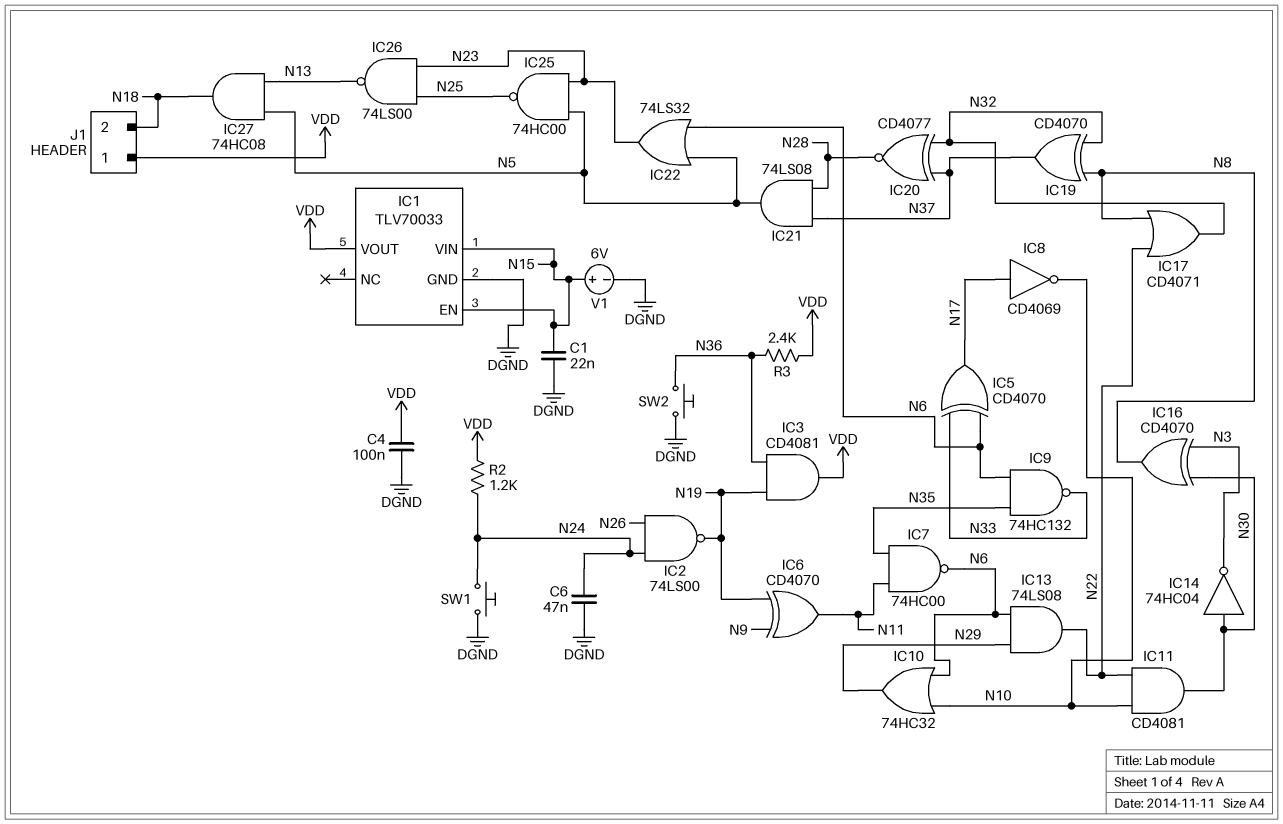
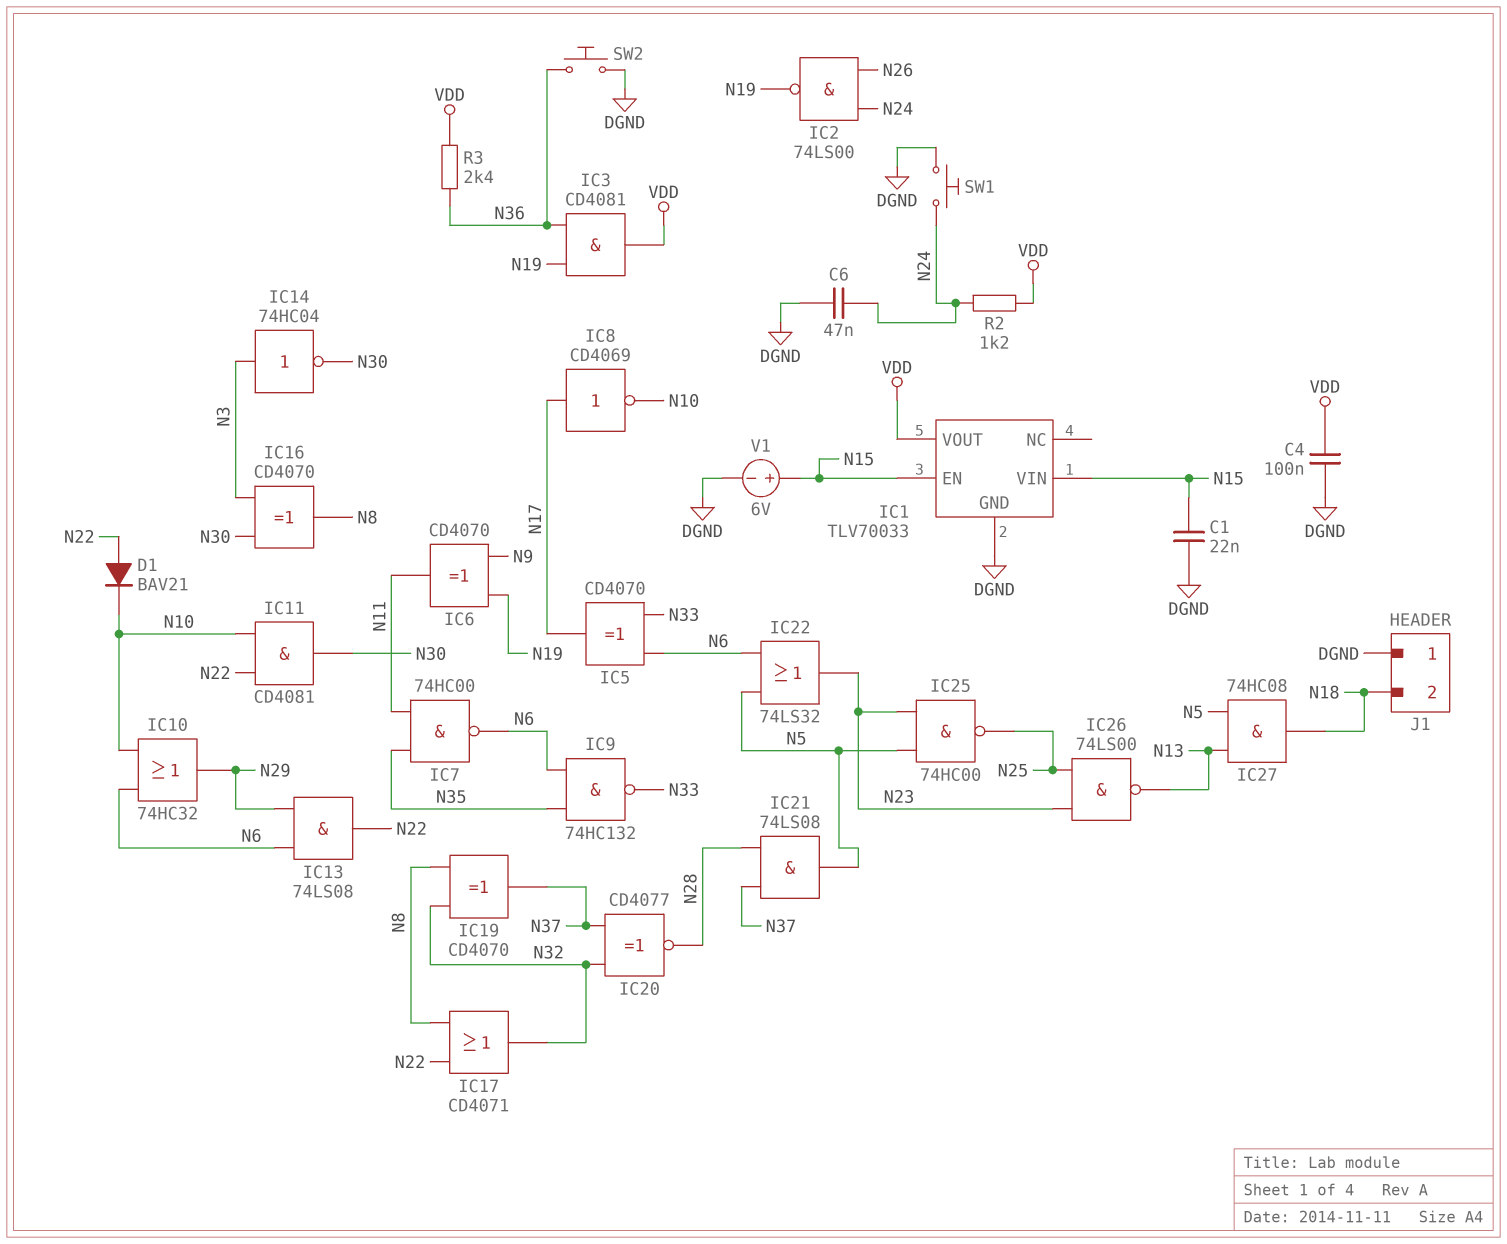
D1: none -> diode BAV21 (A N22, K N10)
IC14: NOT 74HC04 (in N30, out N3) -> NOT 74HC04 (in N3, out N30)
J1 pin 1: VDD -> DGND

